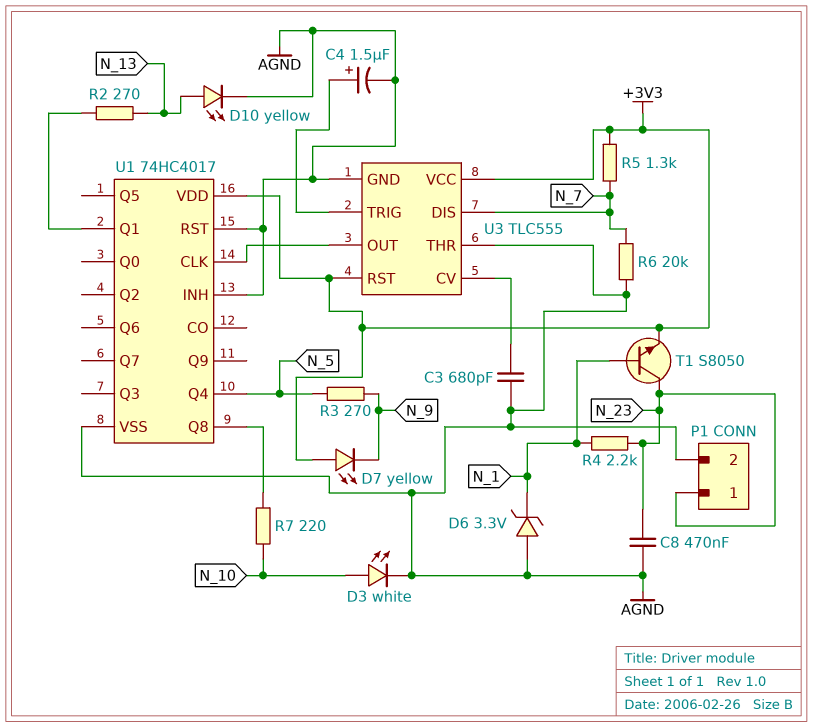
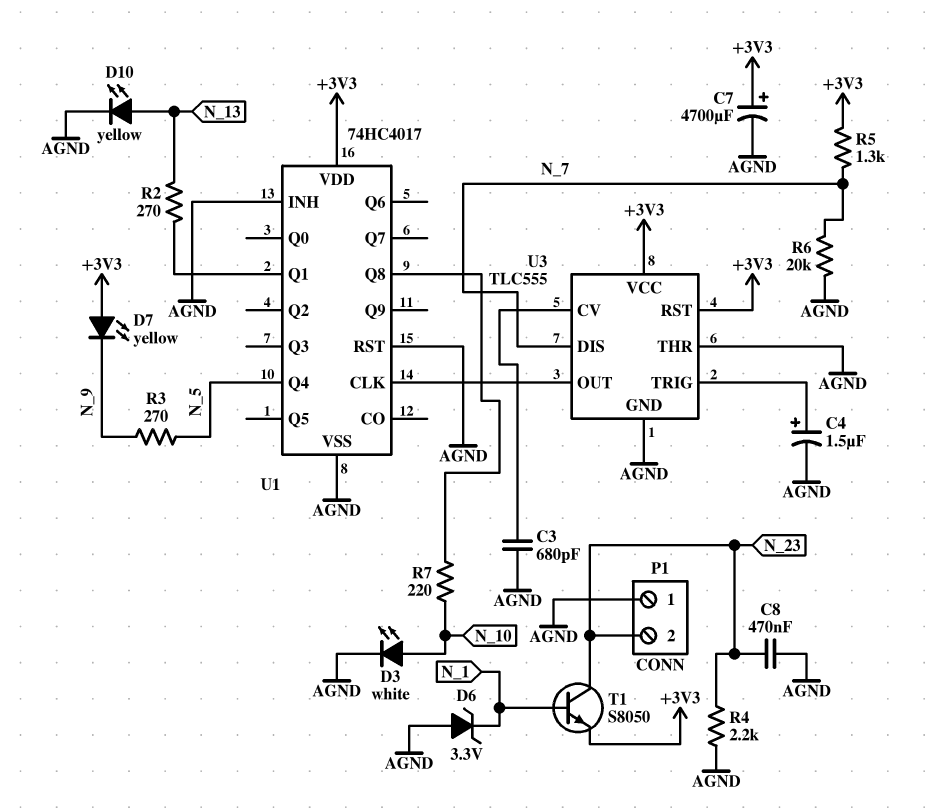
C7: none -> 4700uF (plus +3V3, minus AGND)
P1 pin 1: N_23 -> AGND
P1 pin 2: AGND -> N_23
R4: 2.2k (N_1, N_23) -> 2.2k (AGND, N_23)

